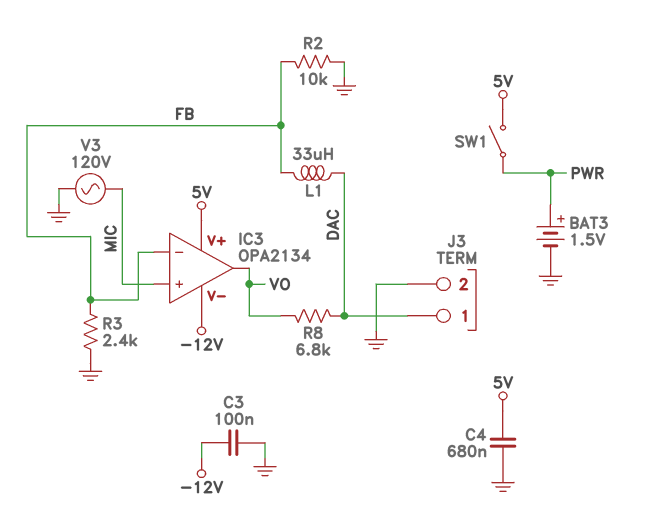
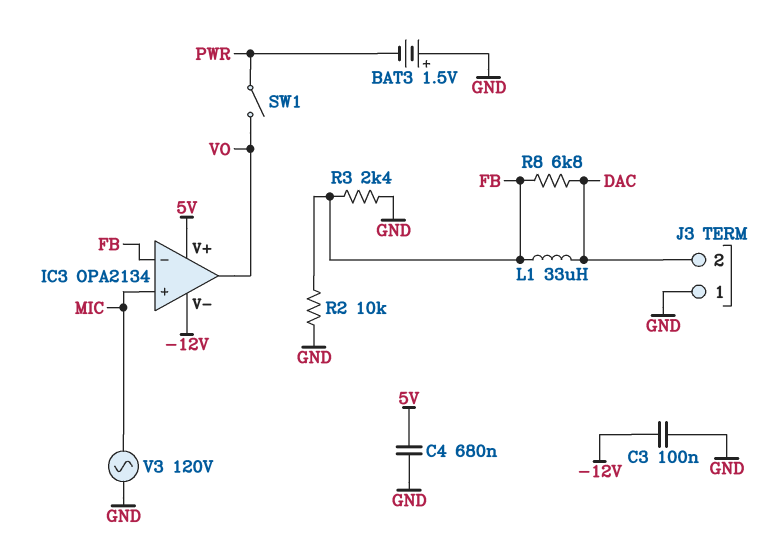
BAT3: 1.5V (plus PWR, minus GND) -> 1.5V (plus GND, minus PWR)
J3 pin 1: DAC -> GND
J3 pin 2: GND -> DAC
R8: 6.8k (DAC, VO) -> 6.8k (DAC, FB)
SW1: switch (5V, PWR) -> switch (PWR, VO)

